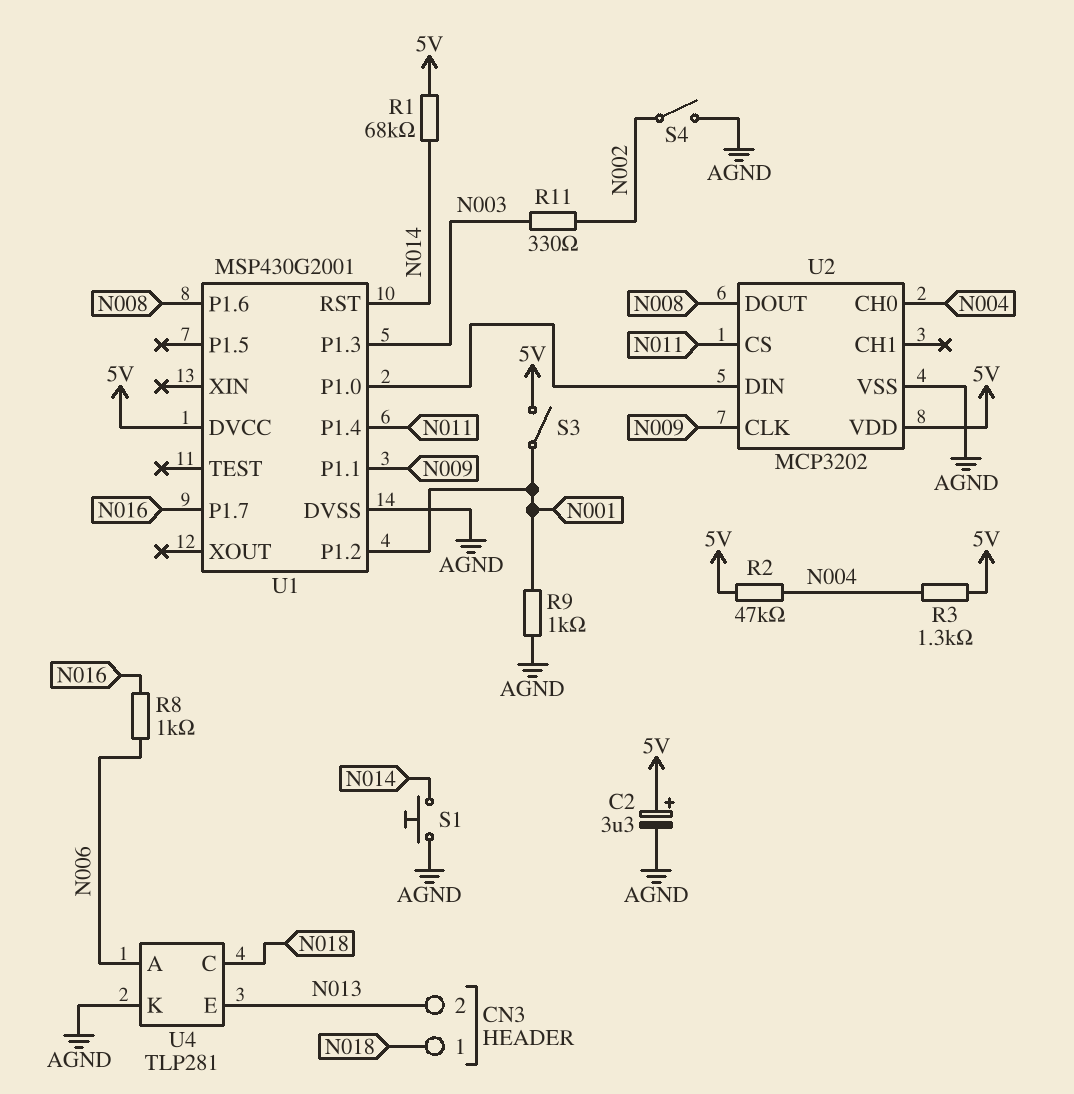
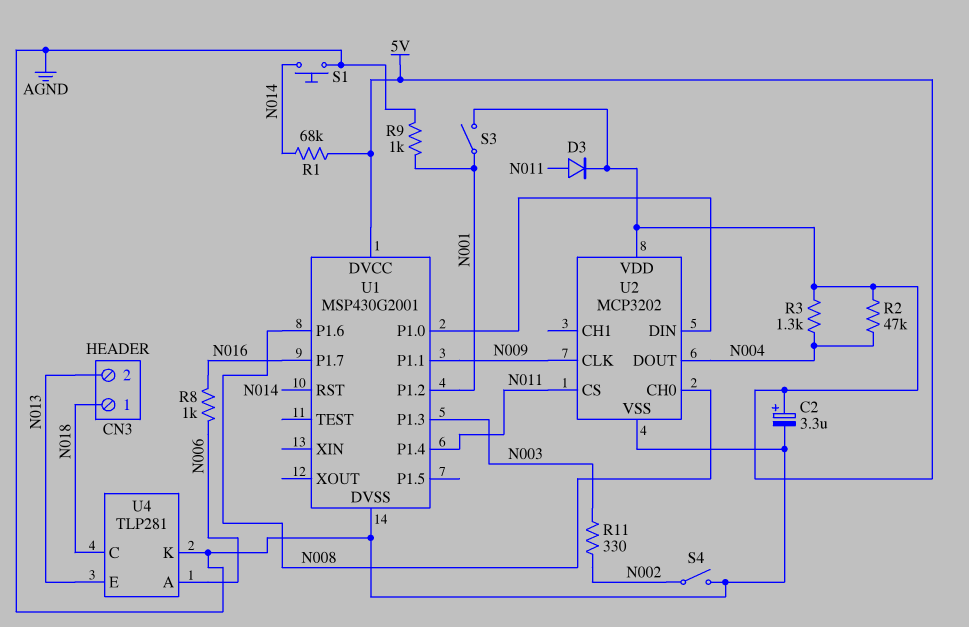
D3: none -> diode (A N011, K 5V)
U2 pin CH0: N004 -> N008
U2 pin DOUT: N008 -> N004

